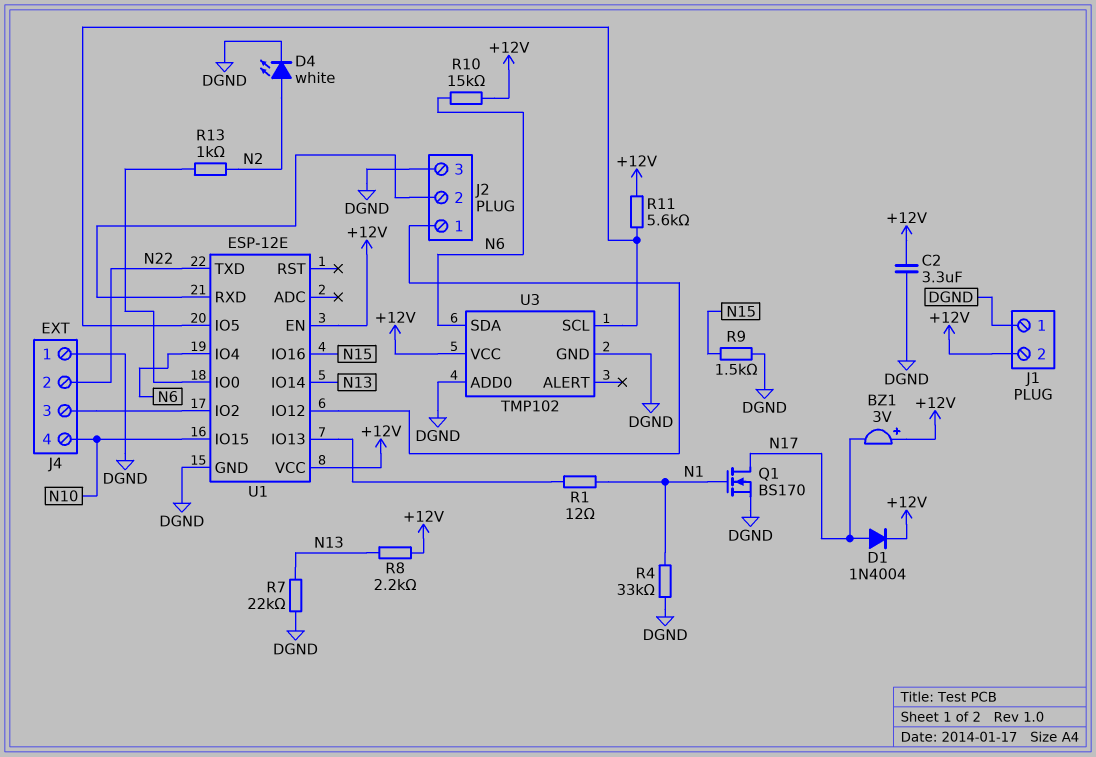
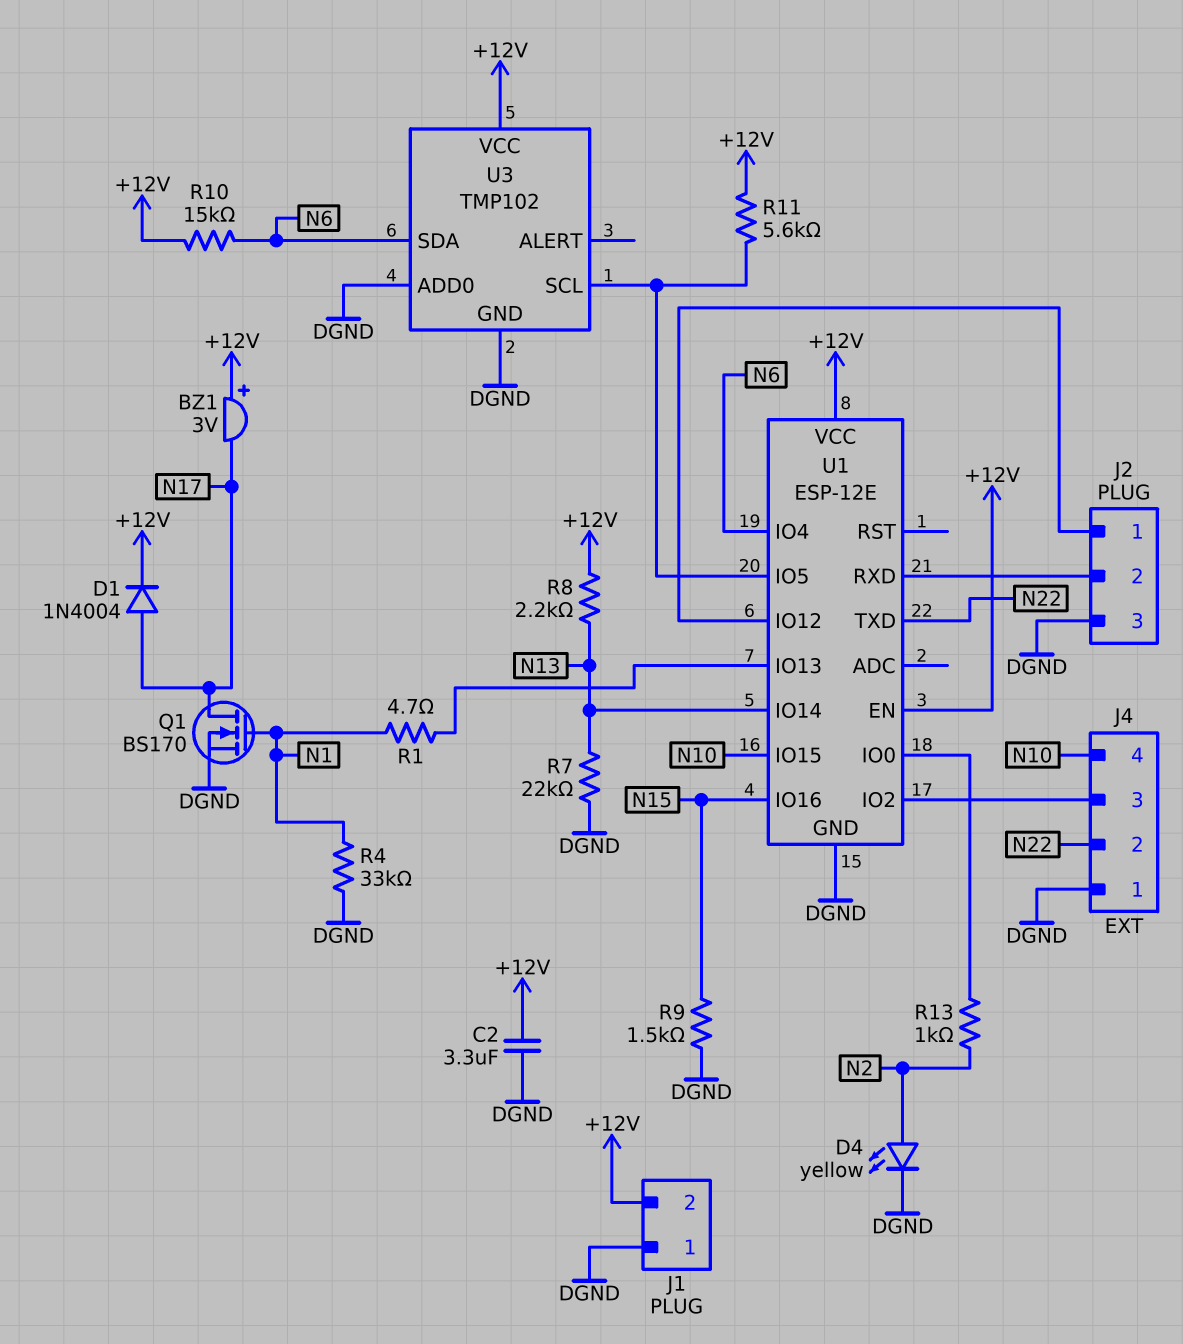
D4: LED white (A N2, K DGND) -> LED yellow (A N2, K DGND)
R1: 12 (N1, U1/IO13) -> 4.7 (N1, U1/IO13)

